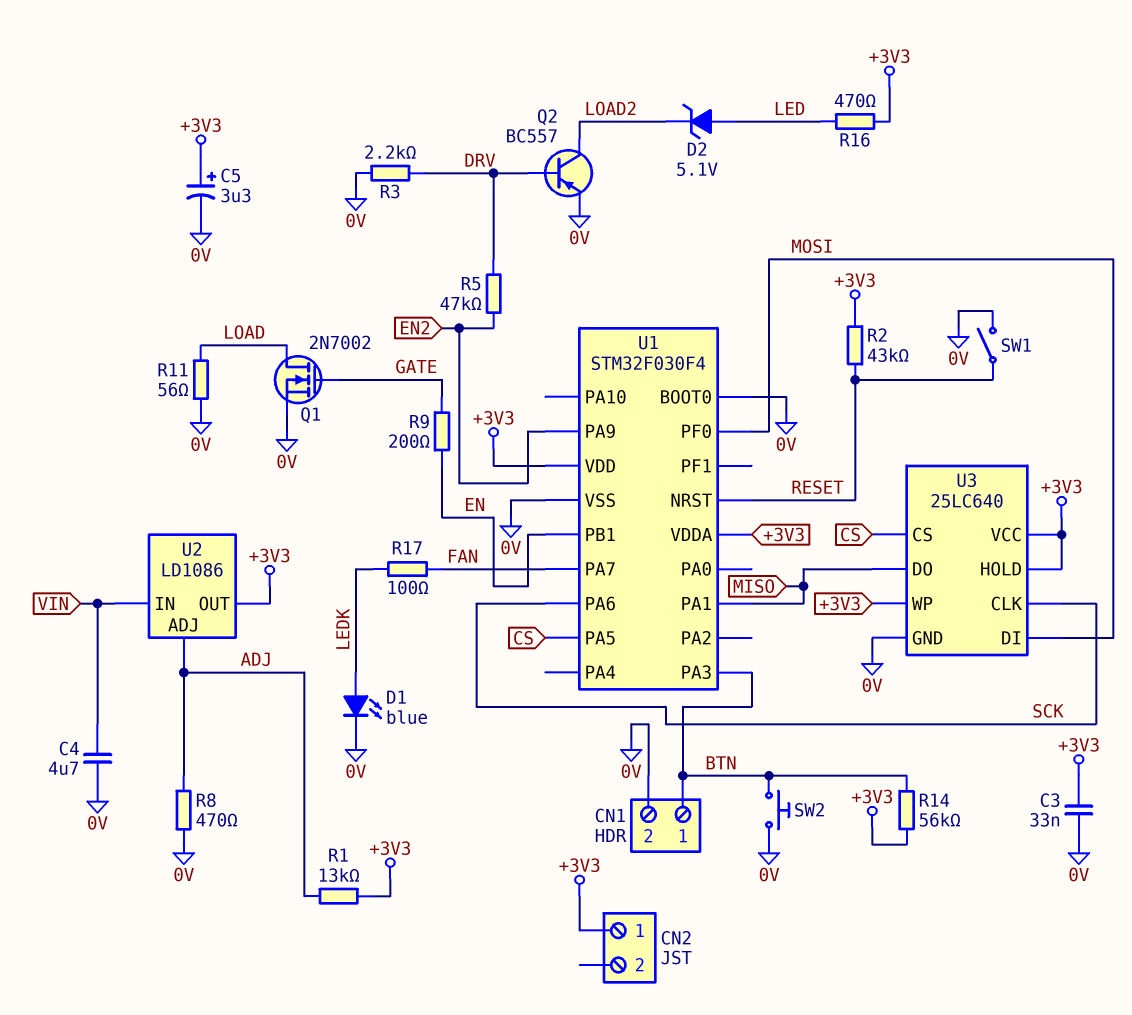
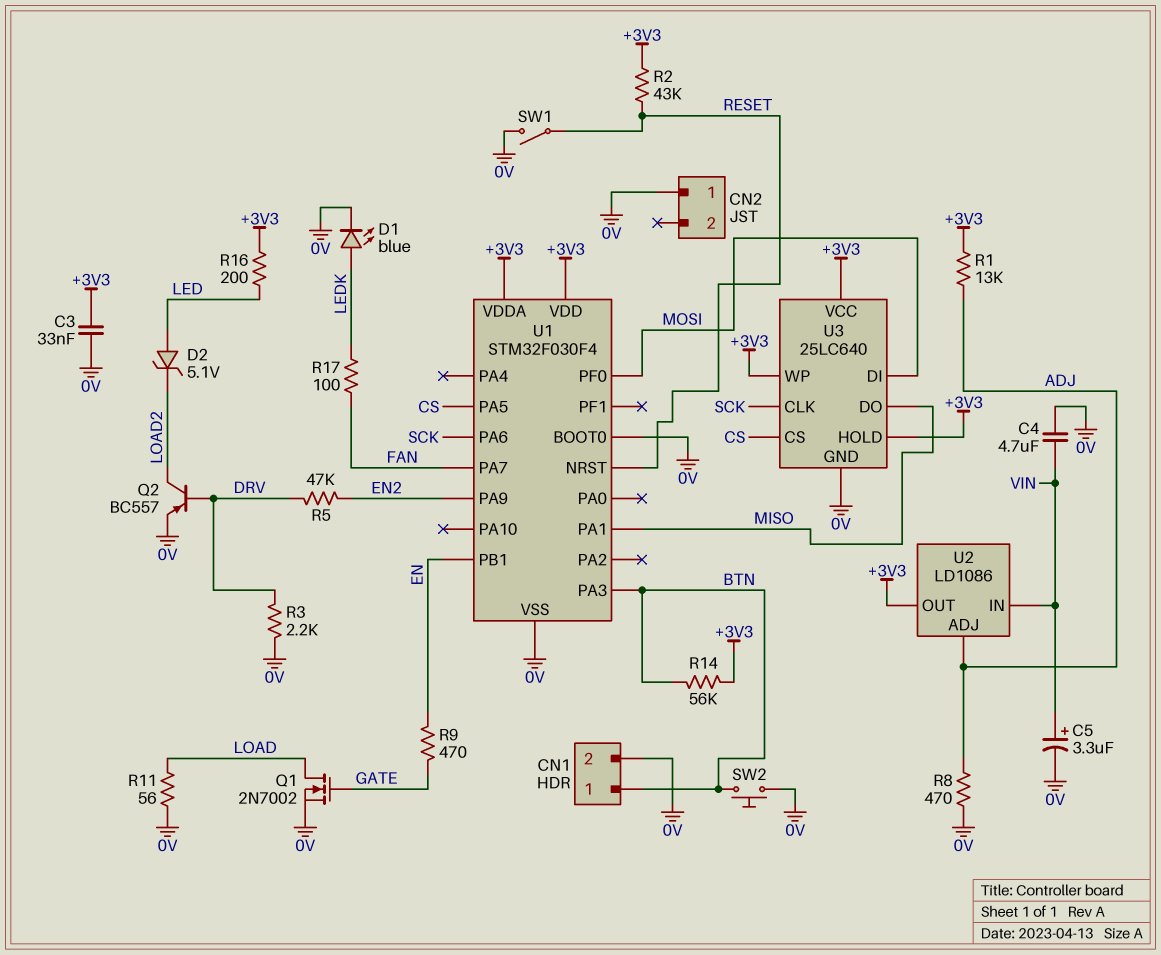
C5: 3.3uF (plus +3V3, minus 0V) -> 3.3uF (plus VIN, minus 0V)
CN2 pin 1: +3V3 -> 0V
R9: 200 (EN, GATE) -> 470 (EN, GATE)
R16: 470 (+3V3, LED) -> 200 (+3V3, LED)

